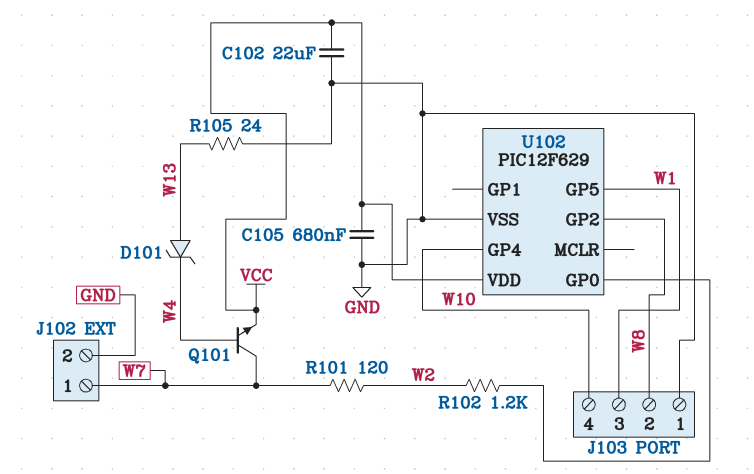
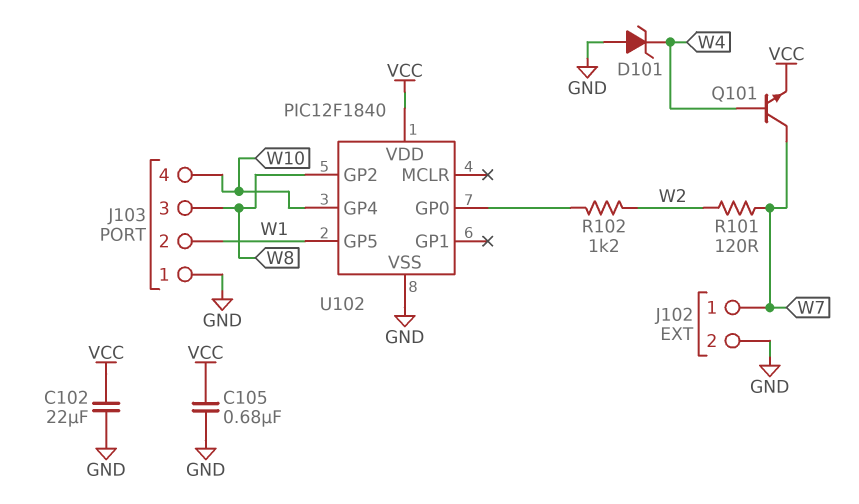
D101: zener (A W13, K W4) -> zener (A GND, K W4)
J103 pin 2: W8 -> W1
J103 pin 3: W1 -> W8
R105: 24 (GND, W13) -> none
U102: PIC12F629 -> PIC12F1840

